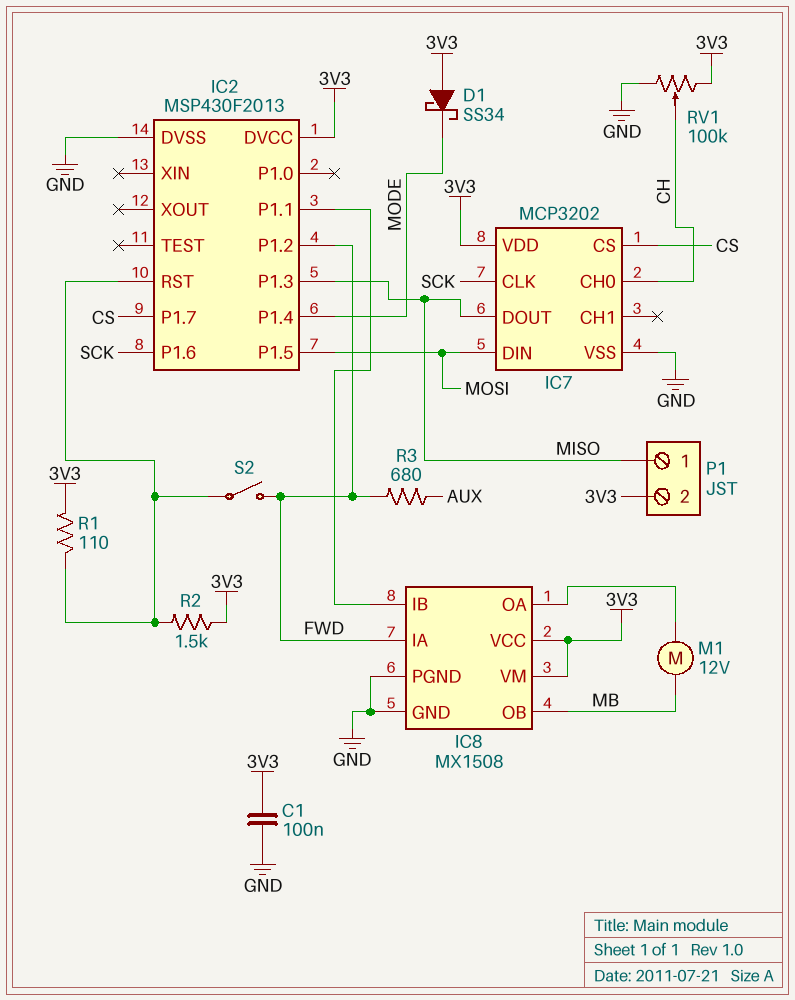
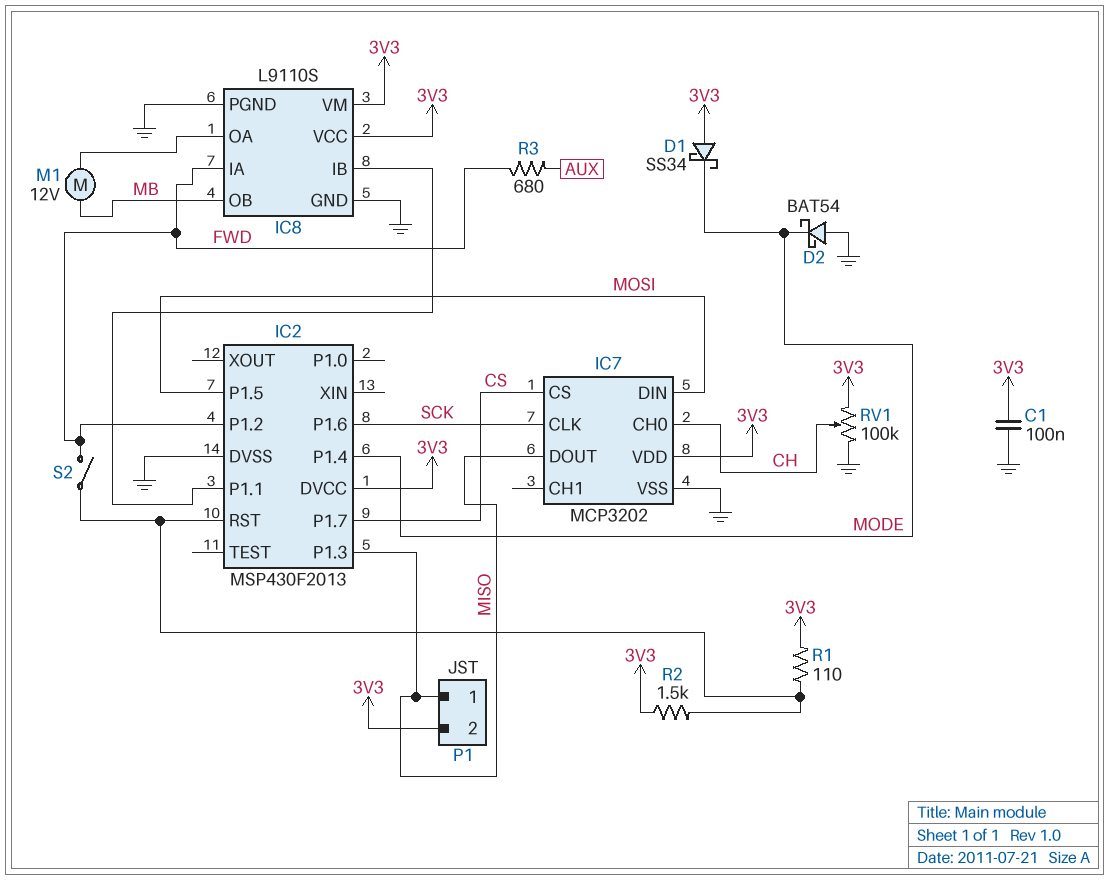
D2: none -> schottky BAT54 (A GND, K MODE)
IC8: MX1508 -> L9110S

